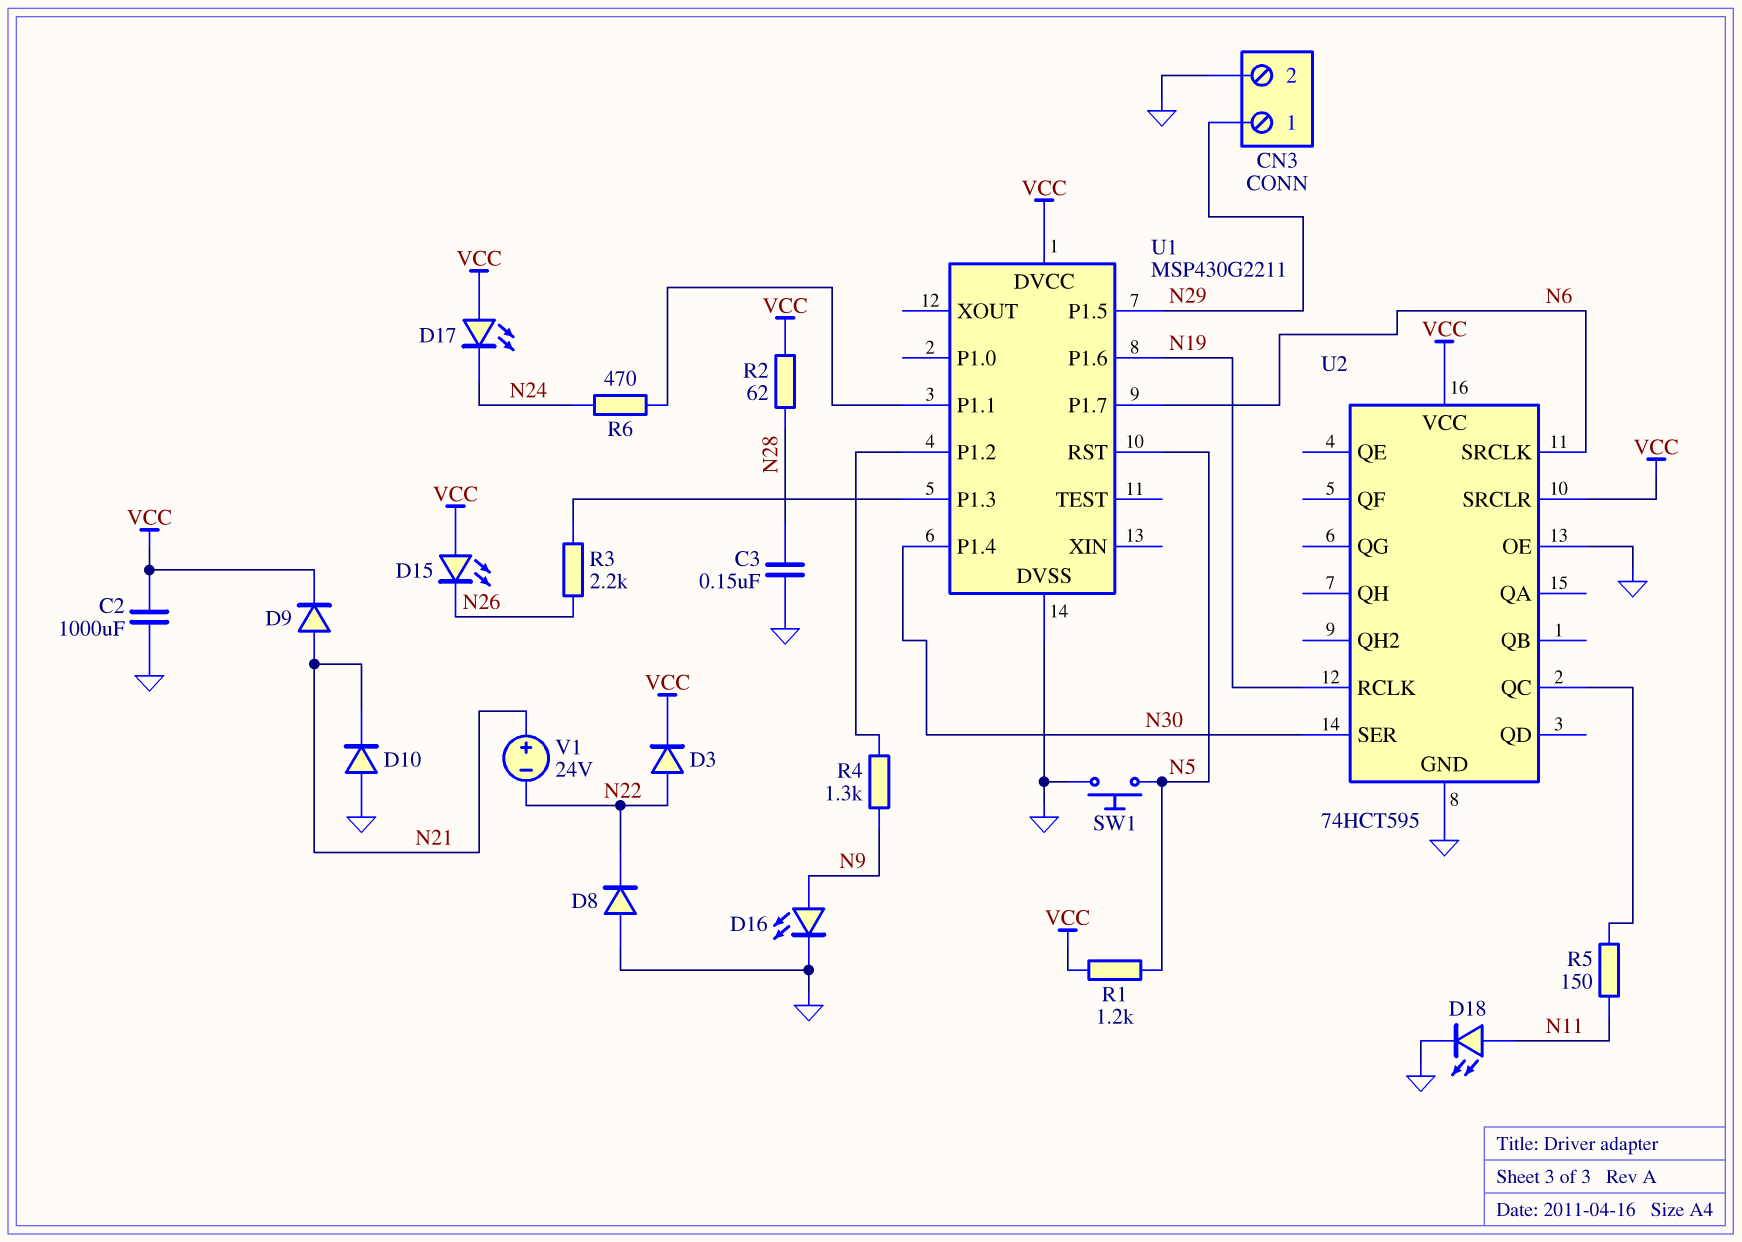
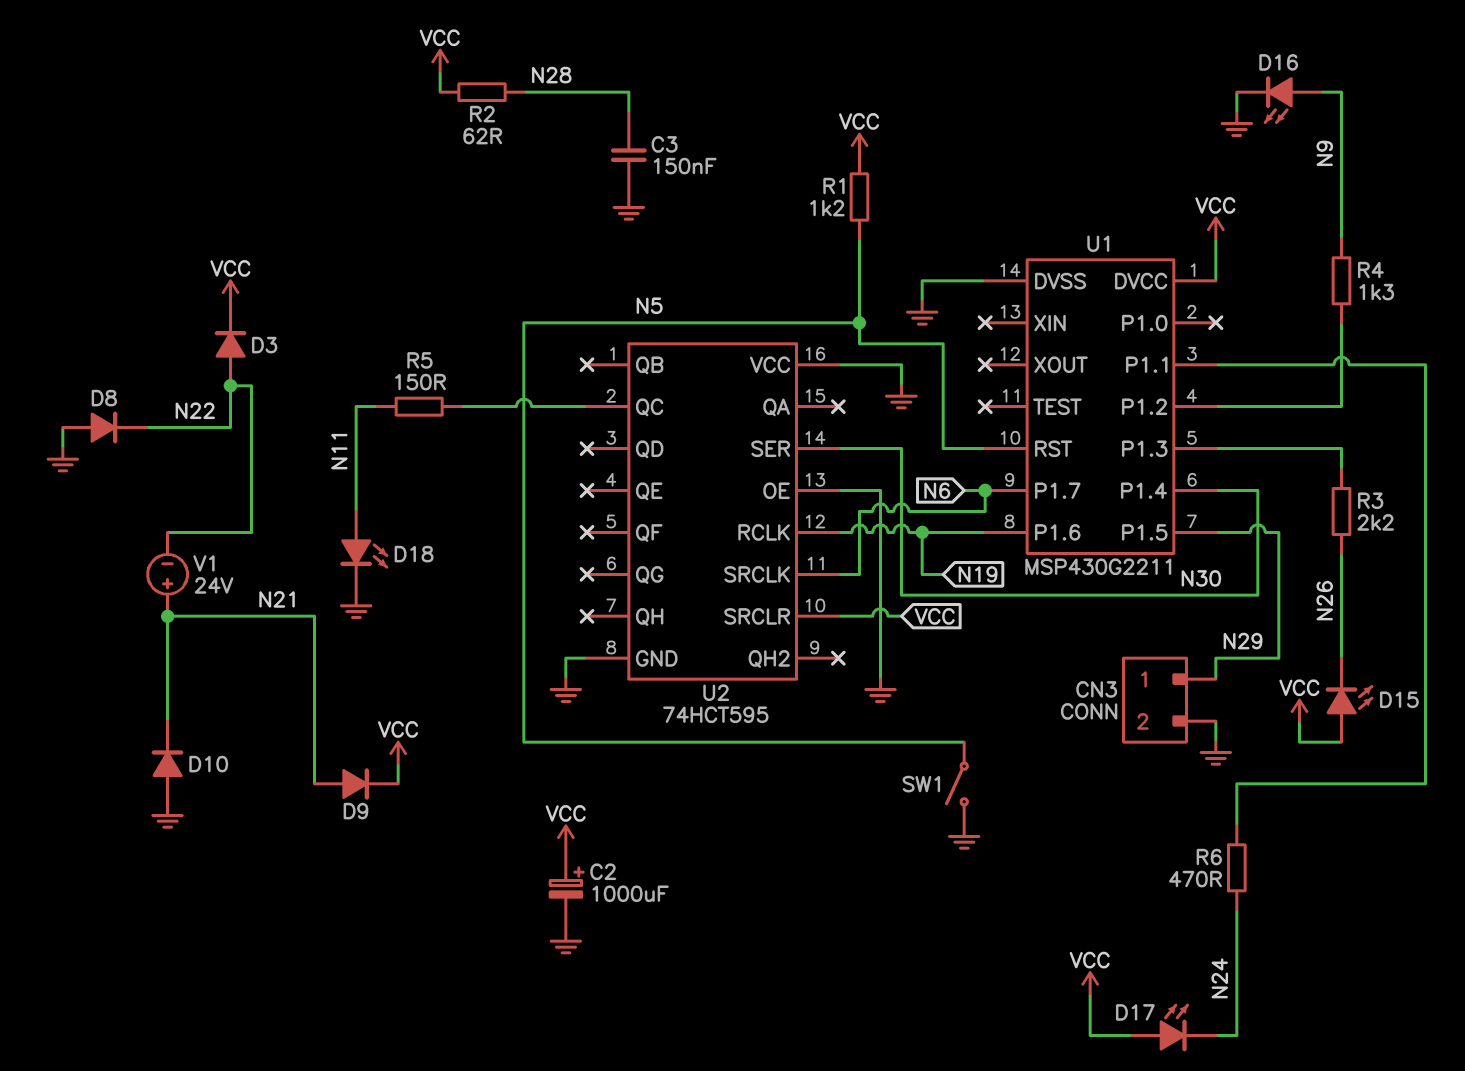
C2: 1000uF (GND, VCC) -> 1000uF (plus VCC, minus GND)
SW1: button (GND, N5) -> switch (GND, N5)
U2 pin VCC: VCC -> GND

